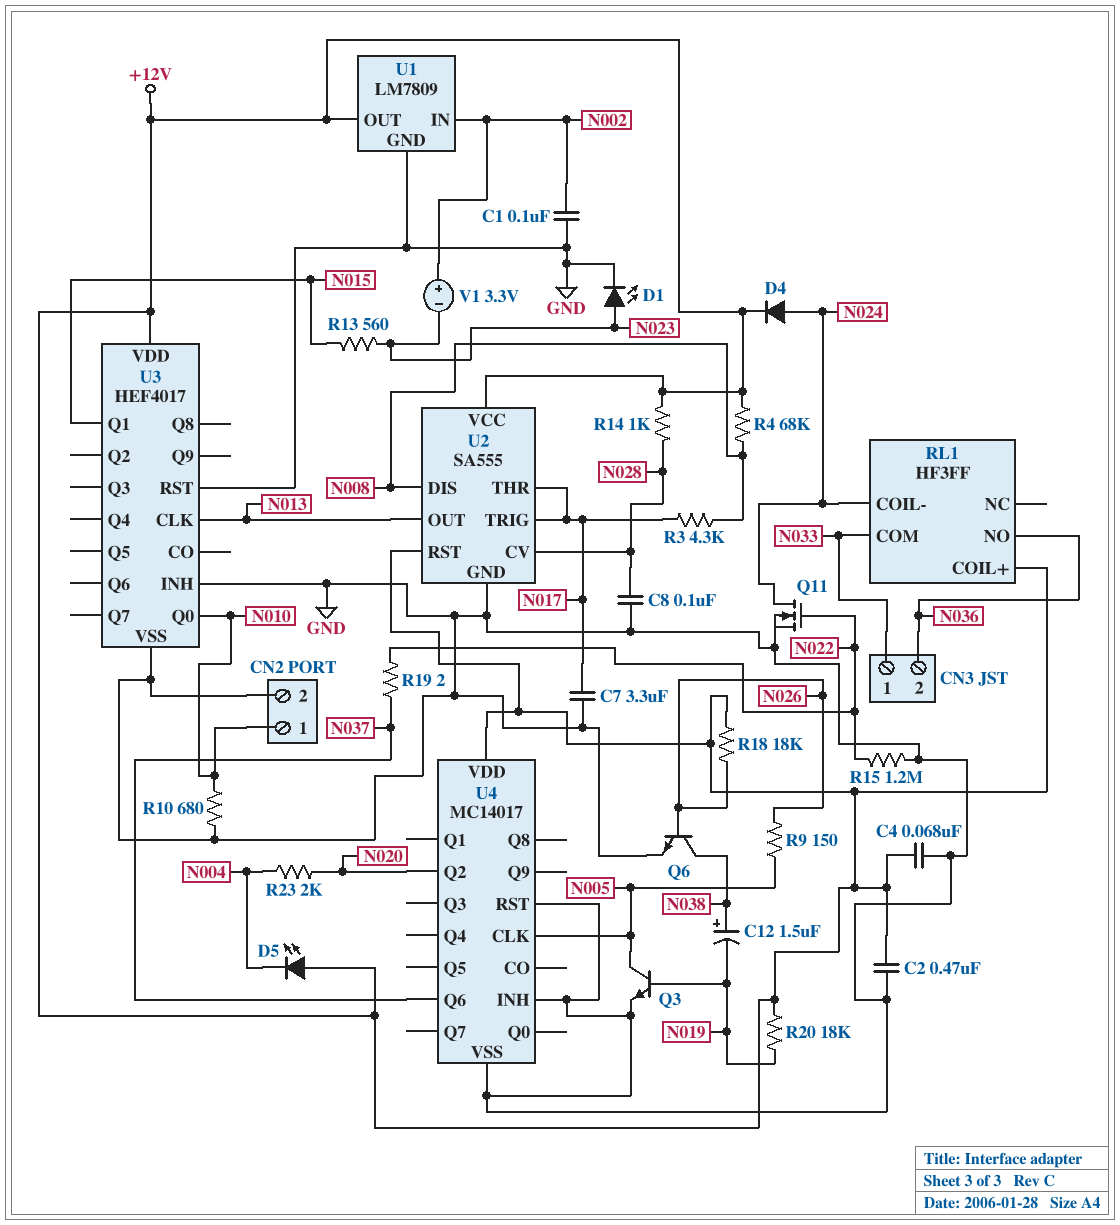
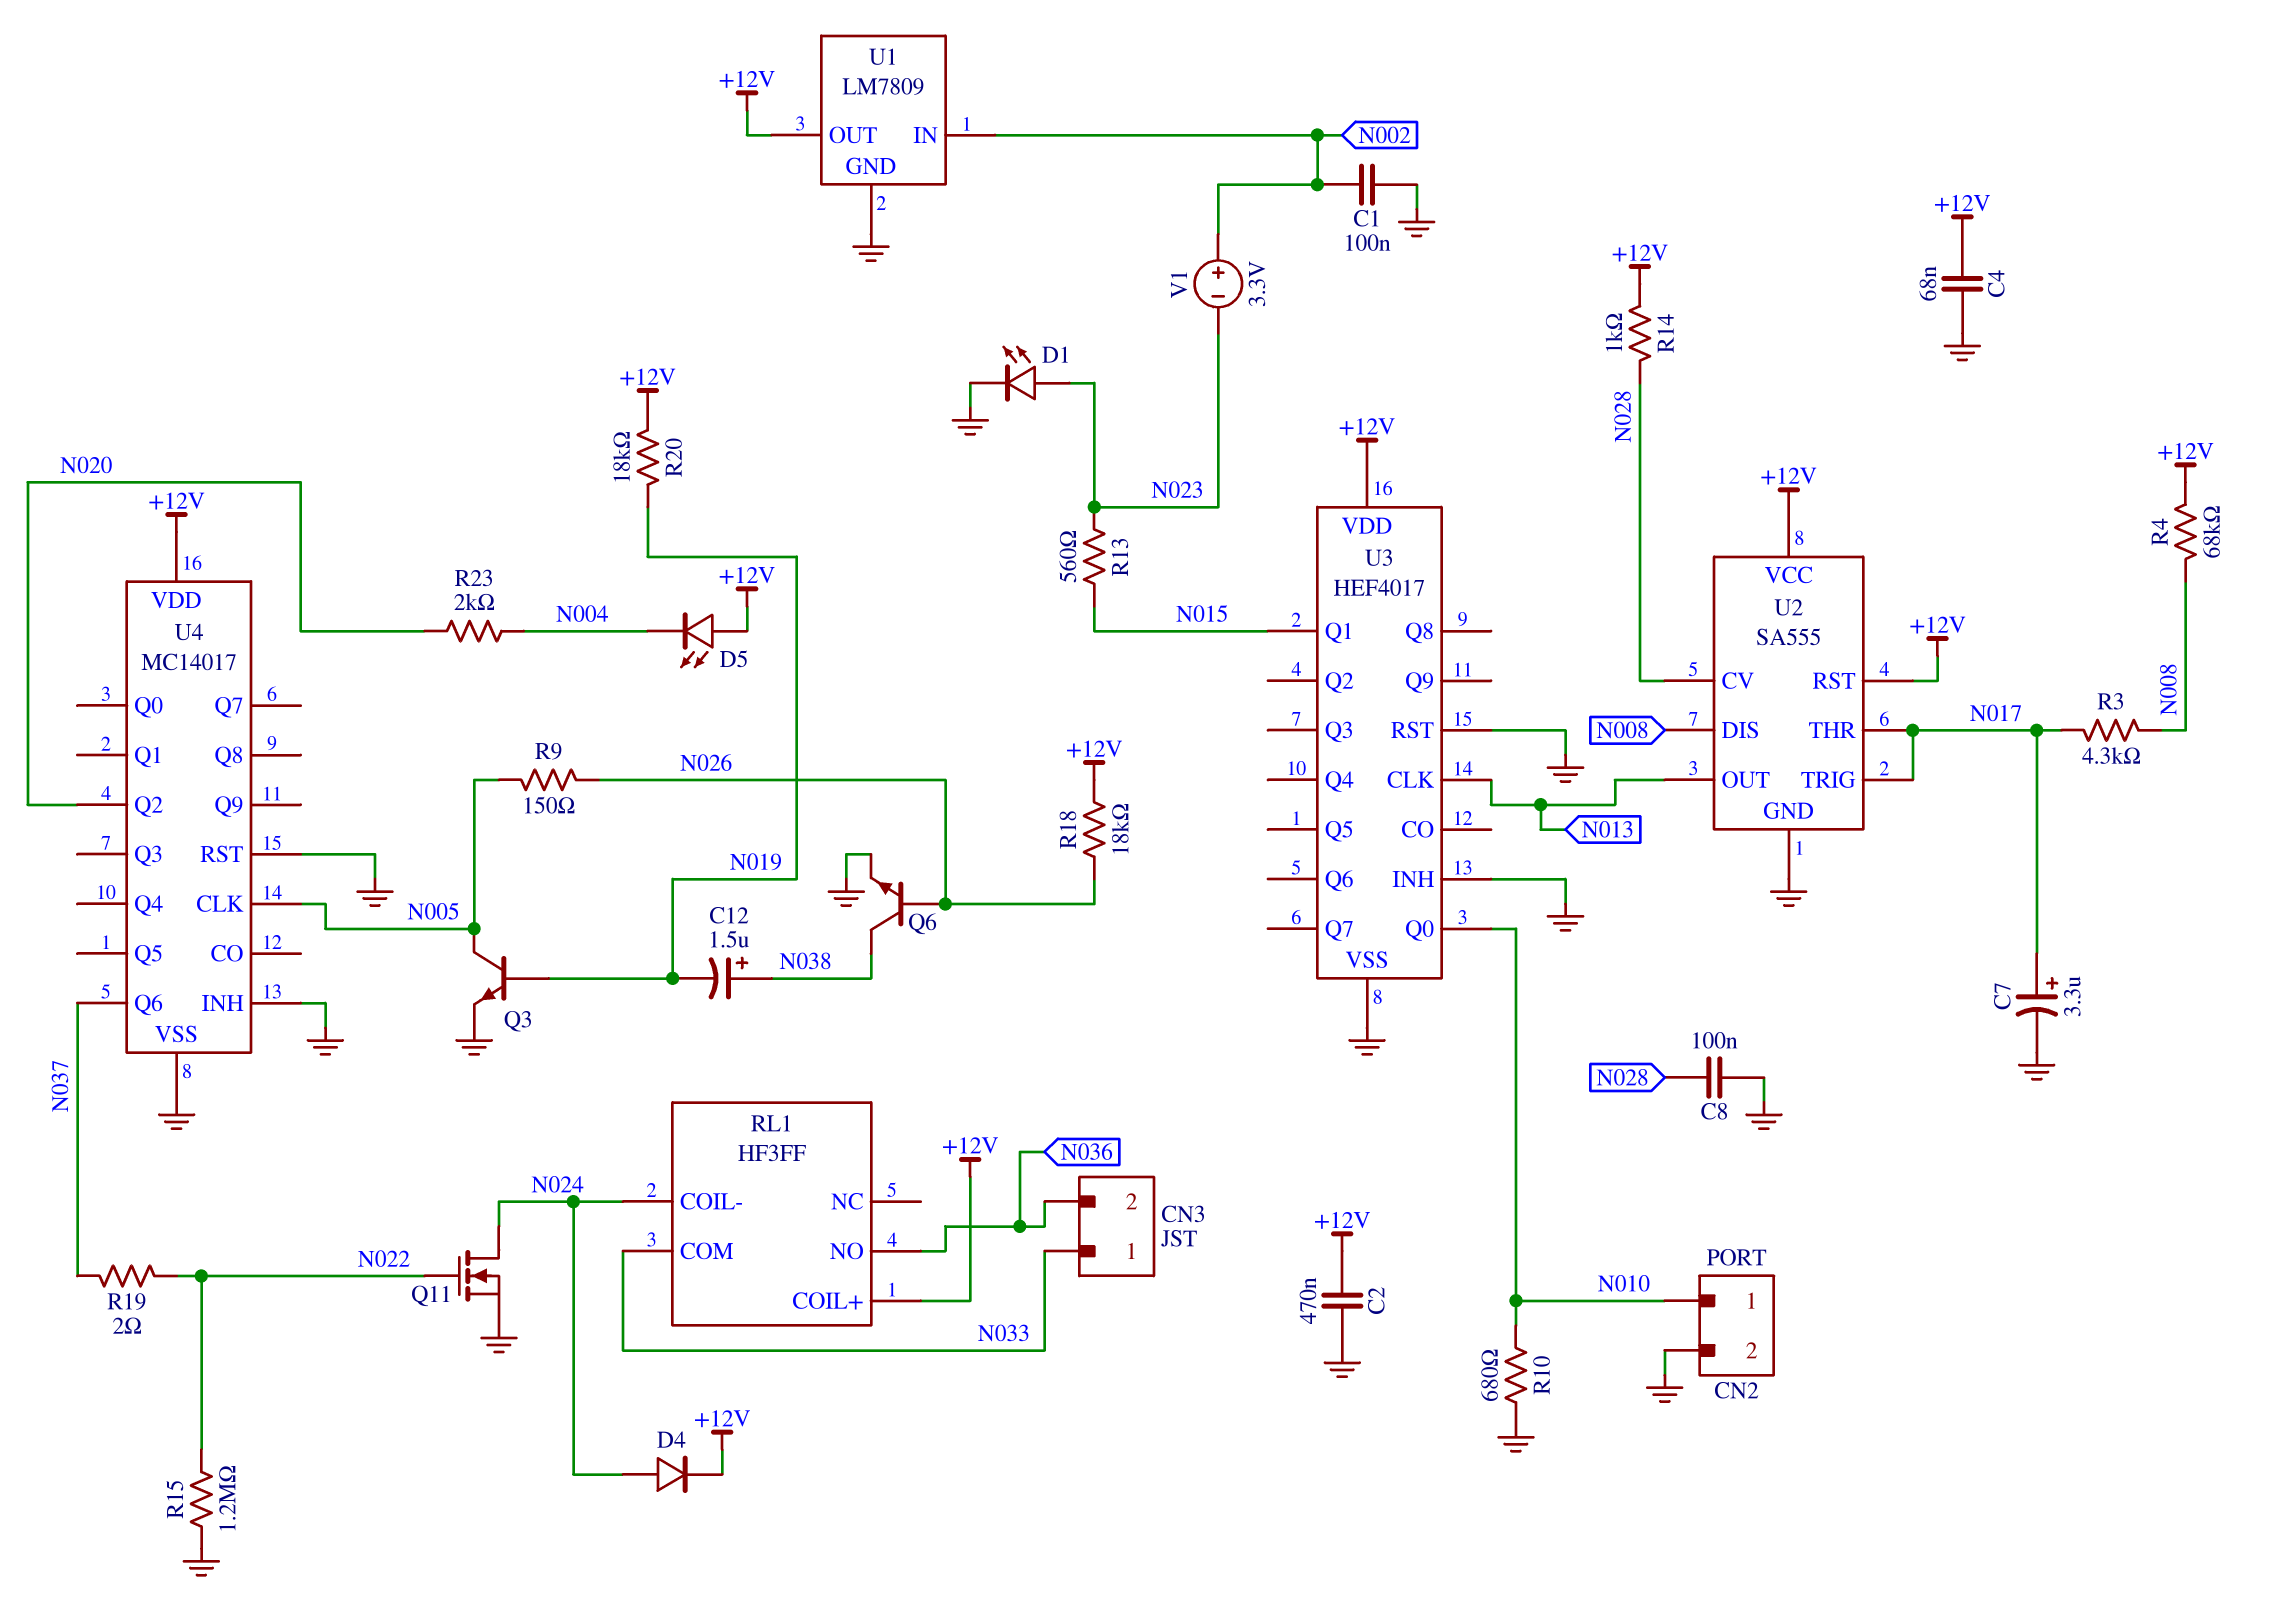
C7: 3.3uF (GND, N017) -> 3.3uF (plus N017, minus GND)

